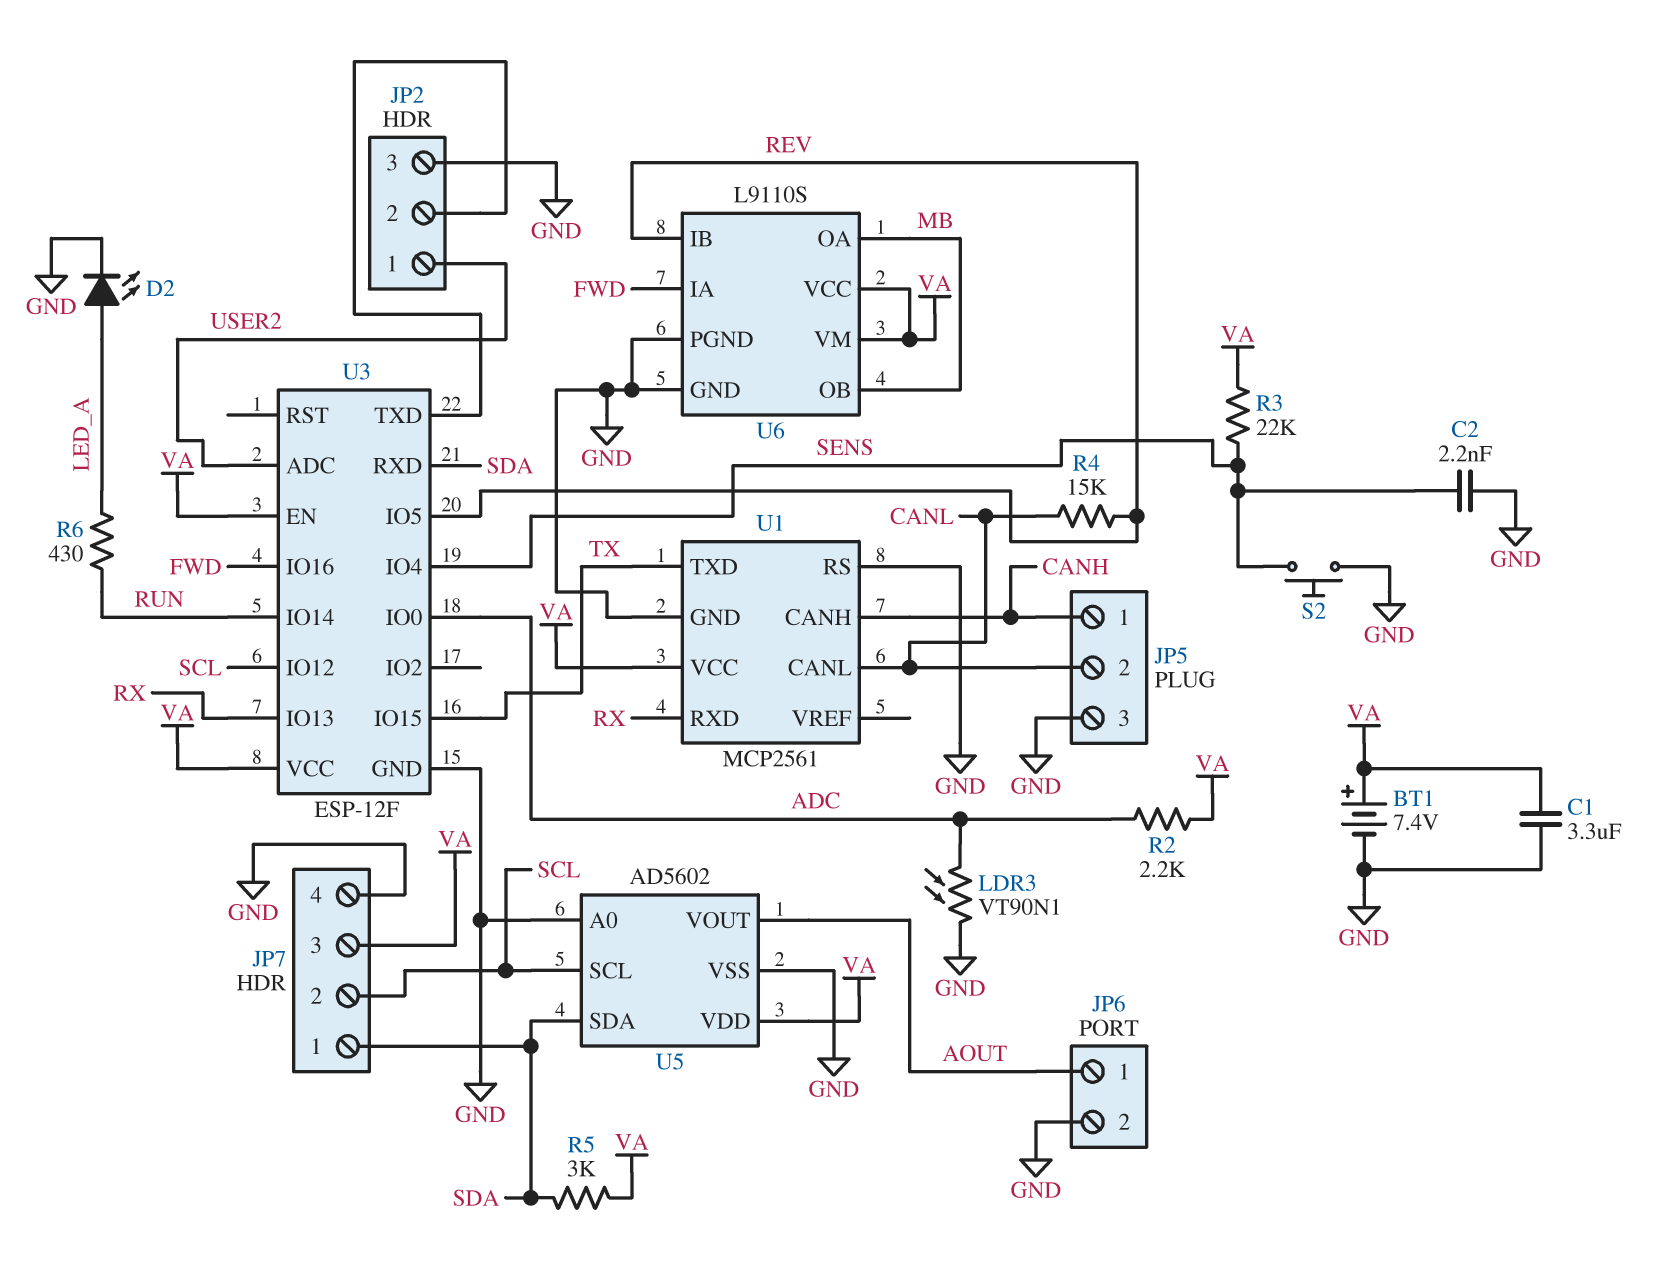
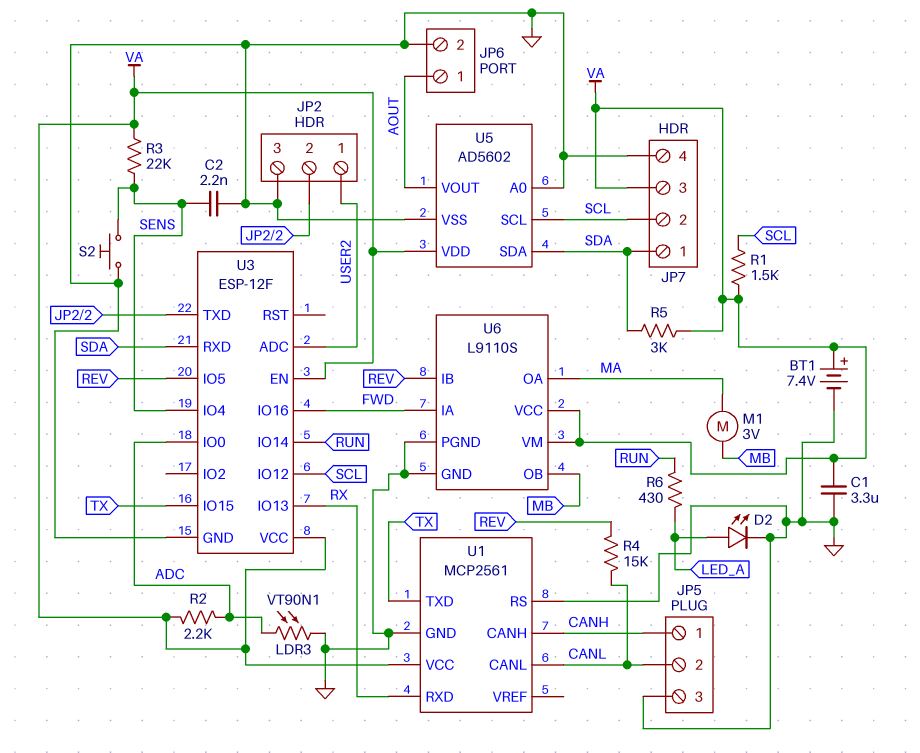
M1: none -> motor 3V (MA, MB)
R1: none -> 1.5k (SCL, VA)
U6 pin OA: MB -> MA

